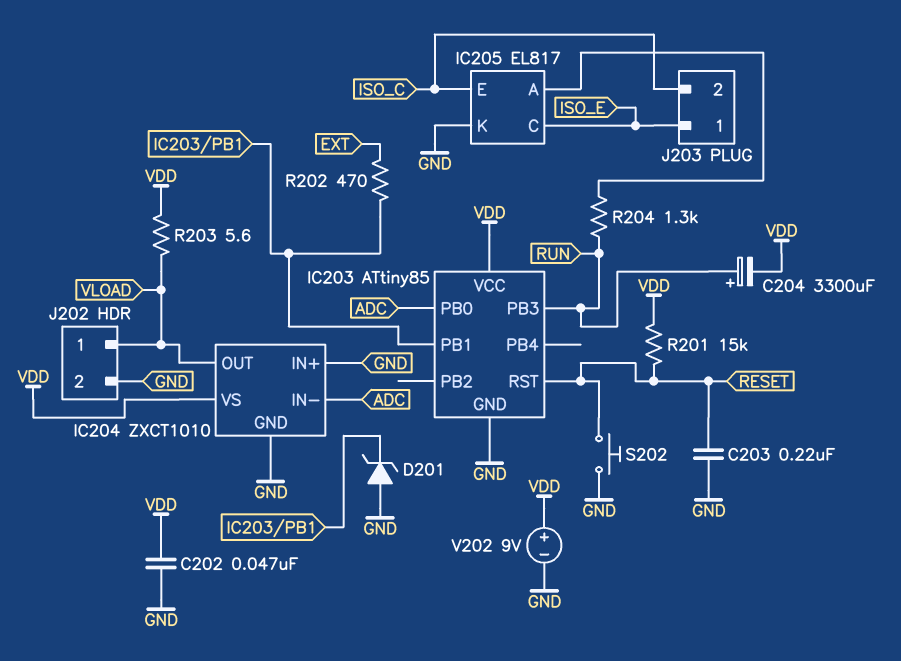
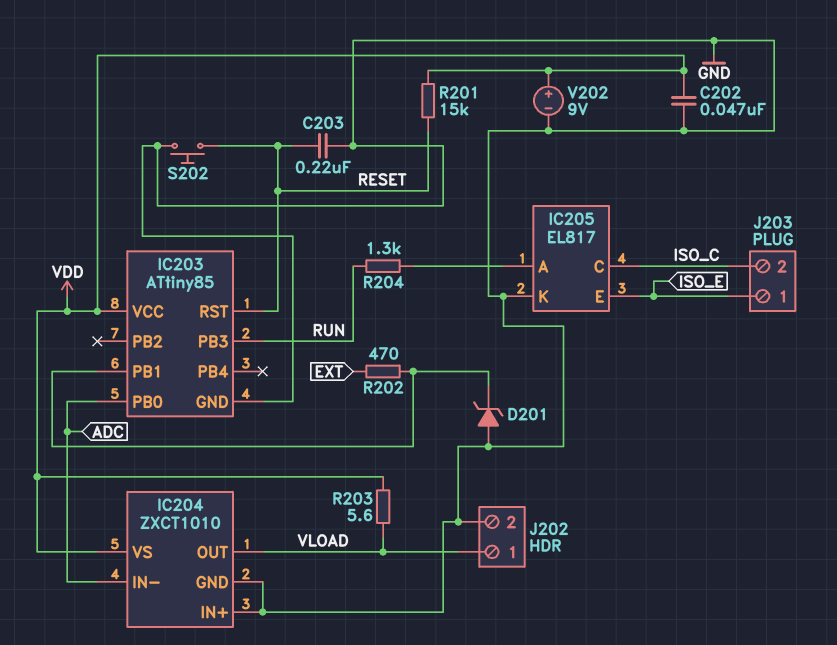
C204: 3300uF (plus RUN, minus VDD) -> none
IC205 pin C: ISO_E -> ISO_C
IC205 pin E: ISO_C -> ISO_E

